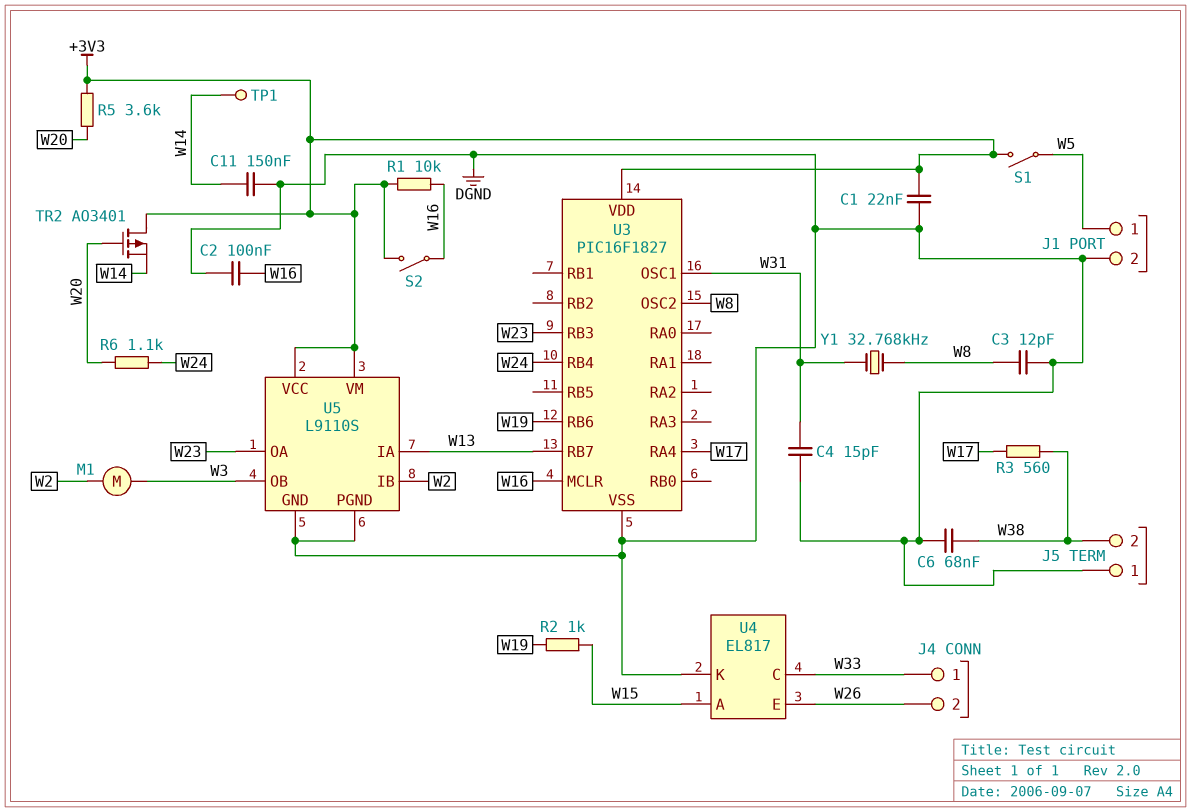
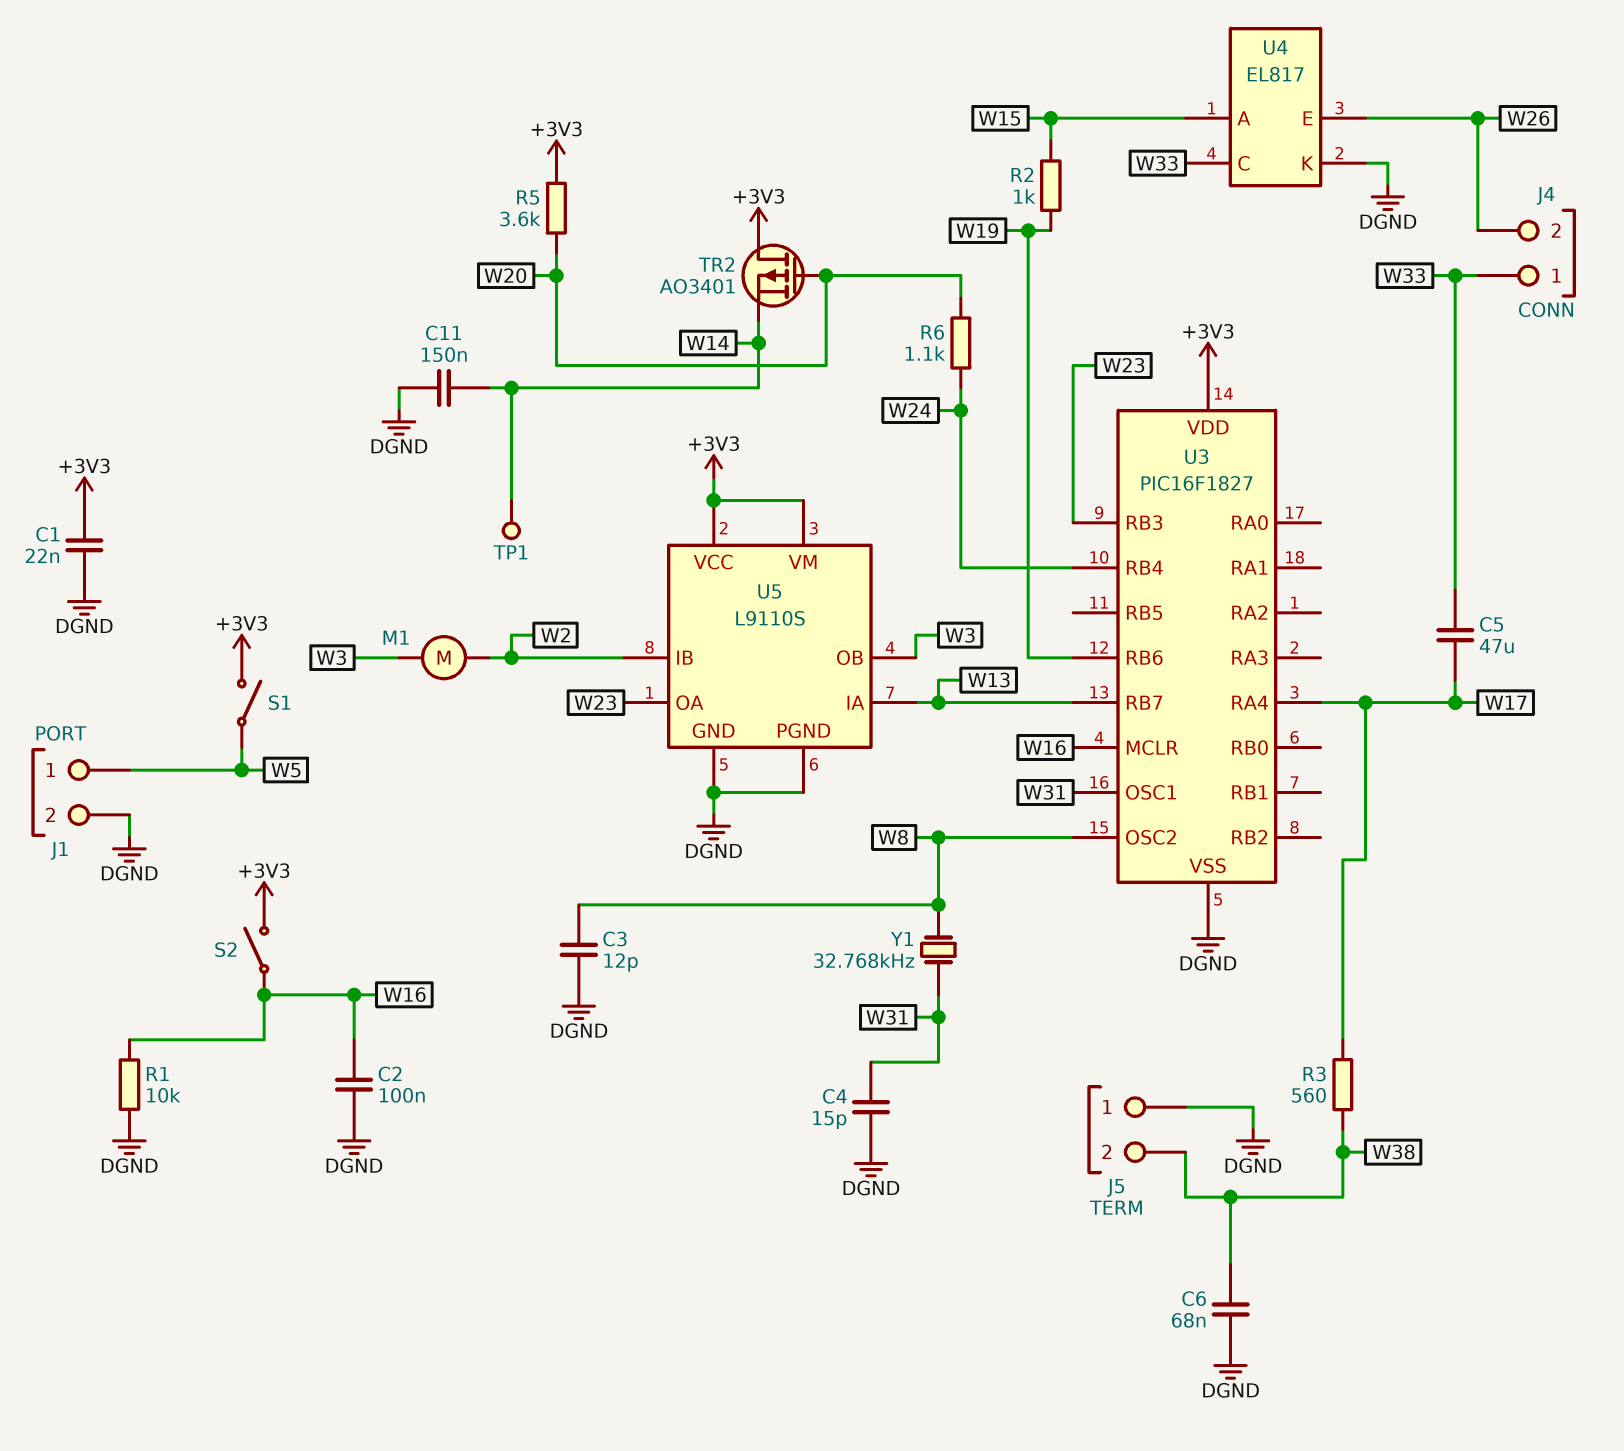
C5: none -> 47uF (W17, W33)
R1: 10k (+3V3, W16) -> 10k (DGND, W16)

